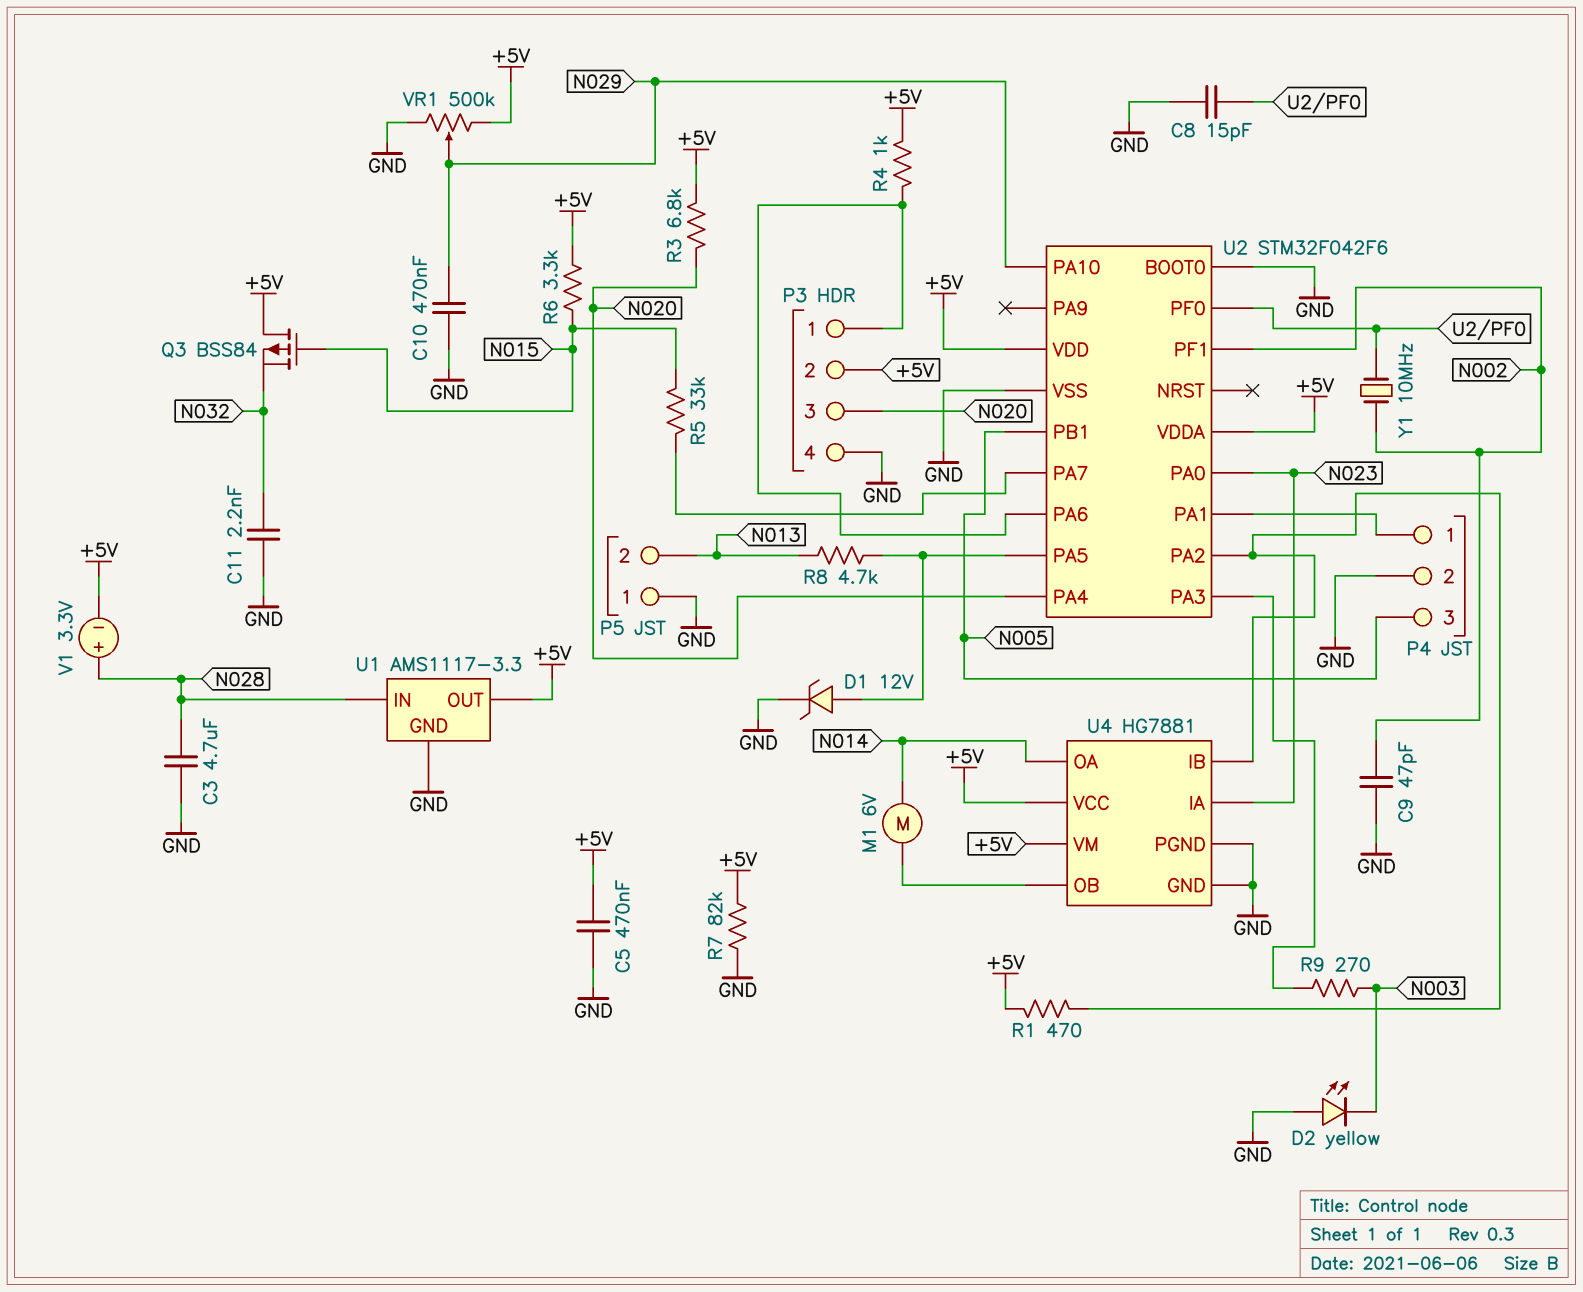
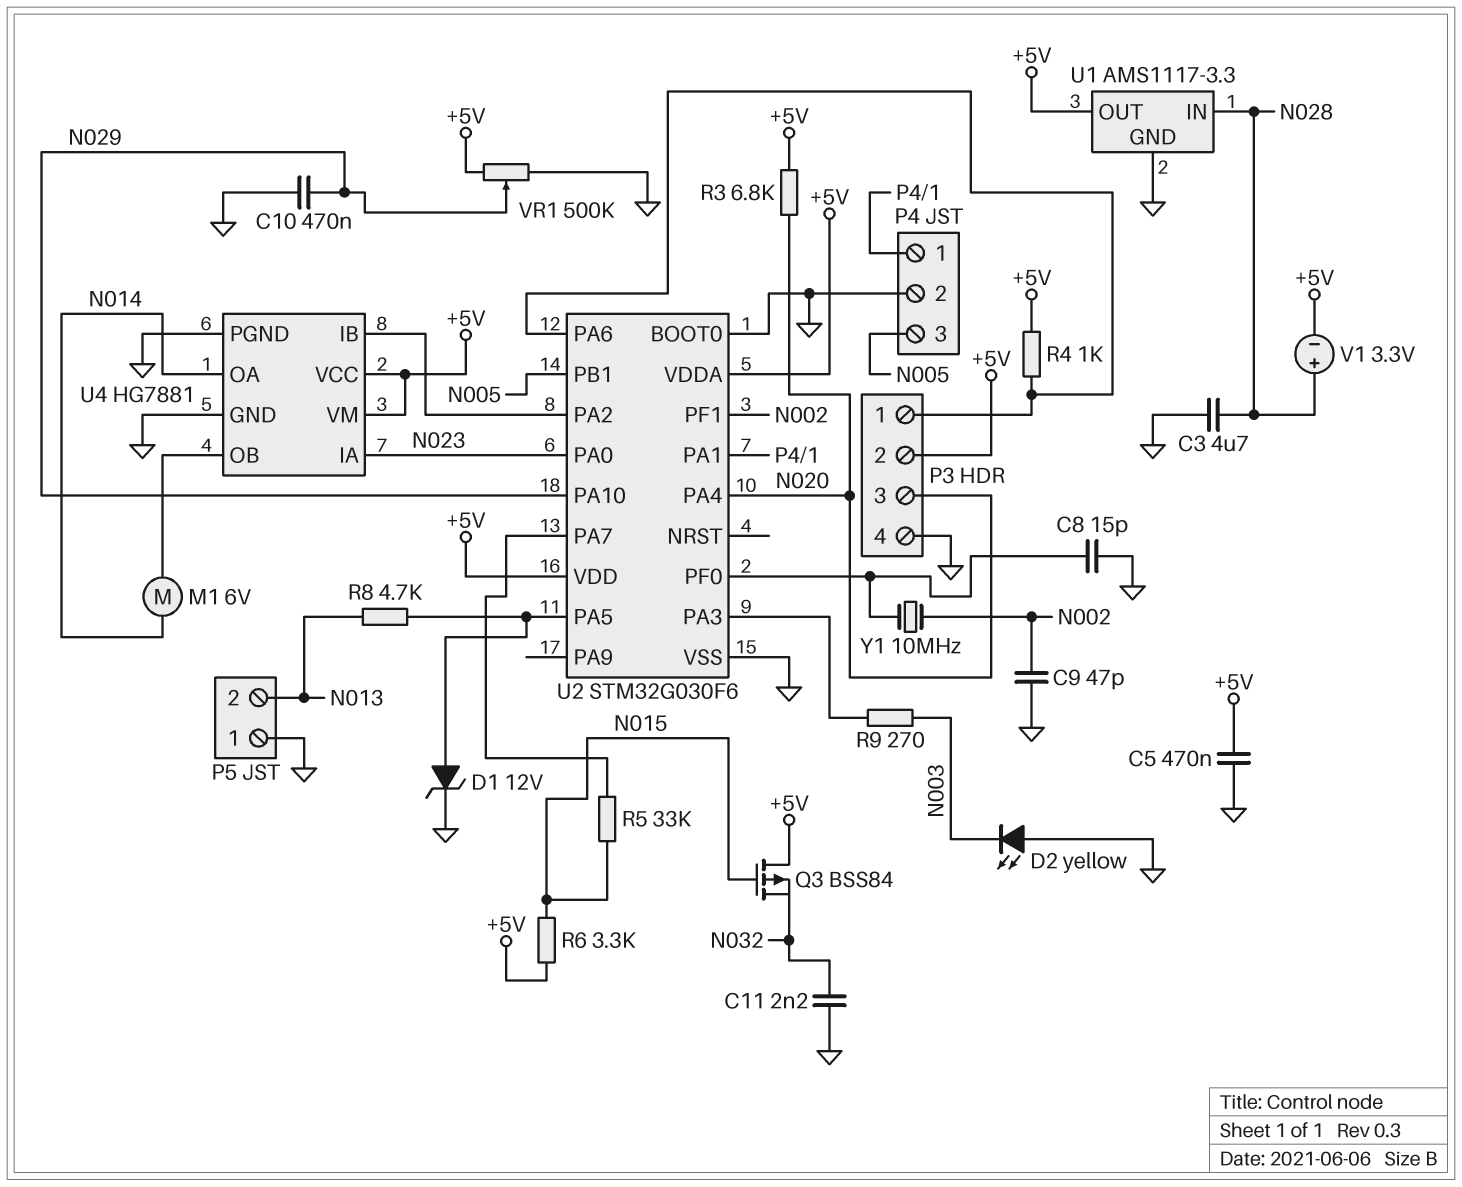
R1: 470 (+5V, U2/PA2) -> none
R7: 82k (+5V, GND) -> none
U2: STM32F042F6 -> STM32G030F6

